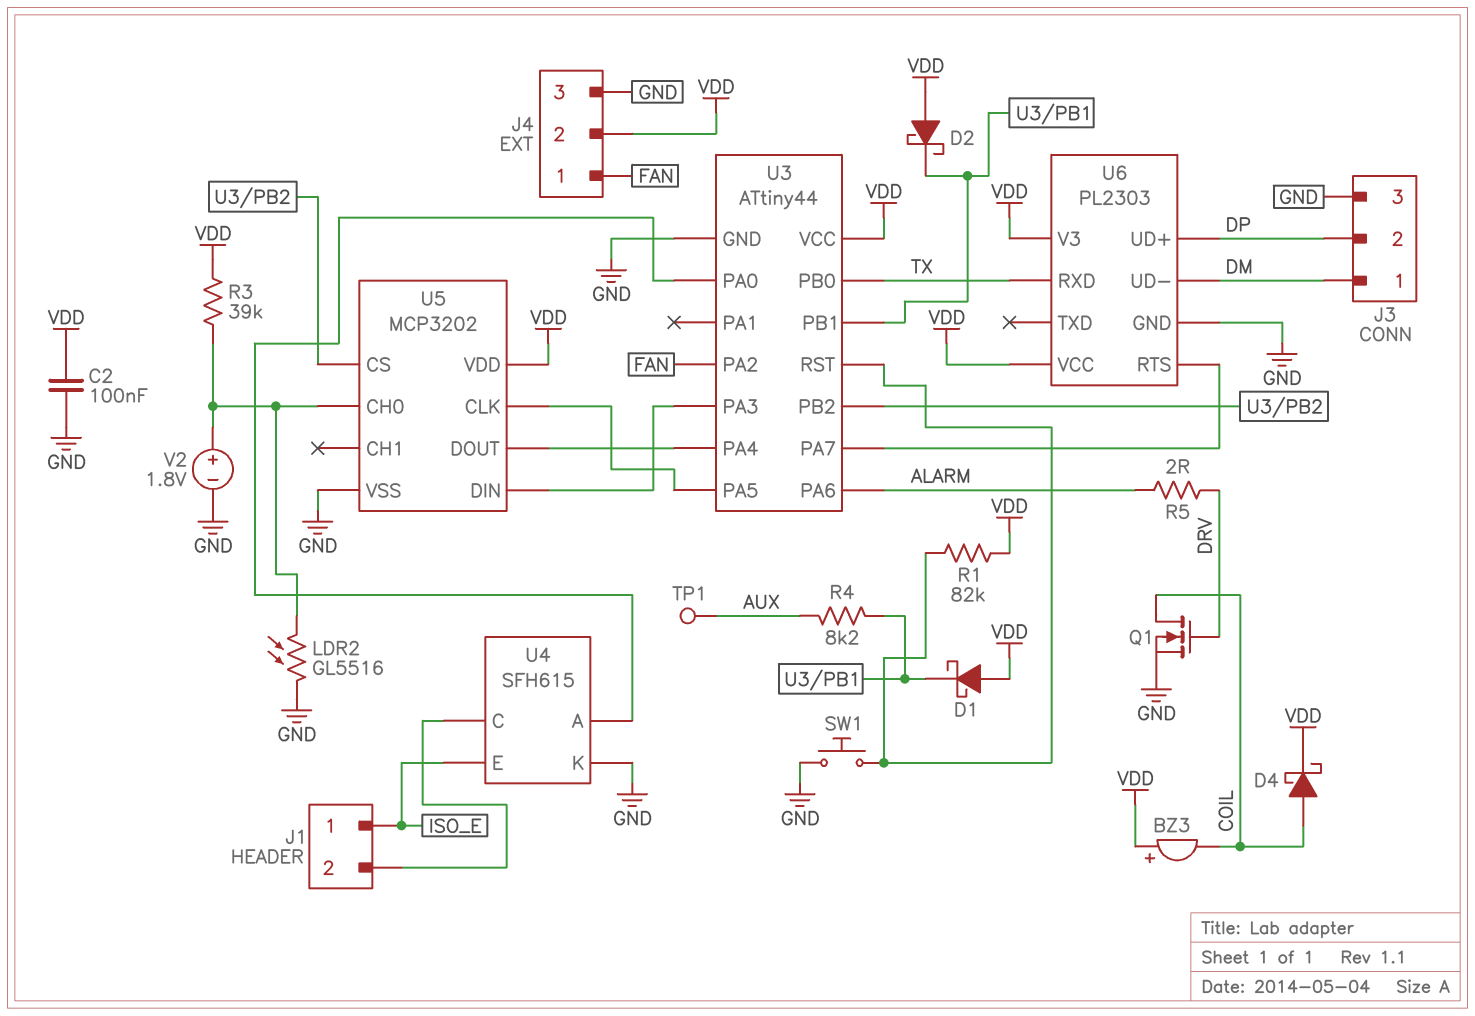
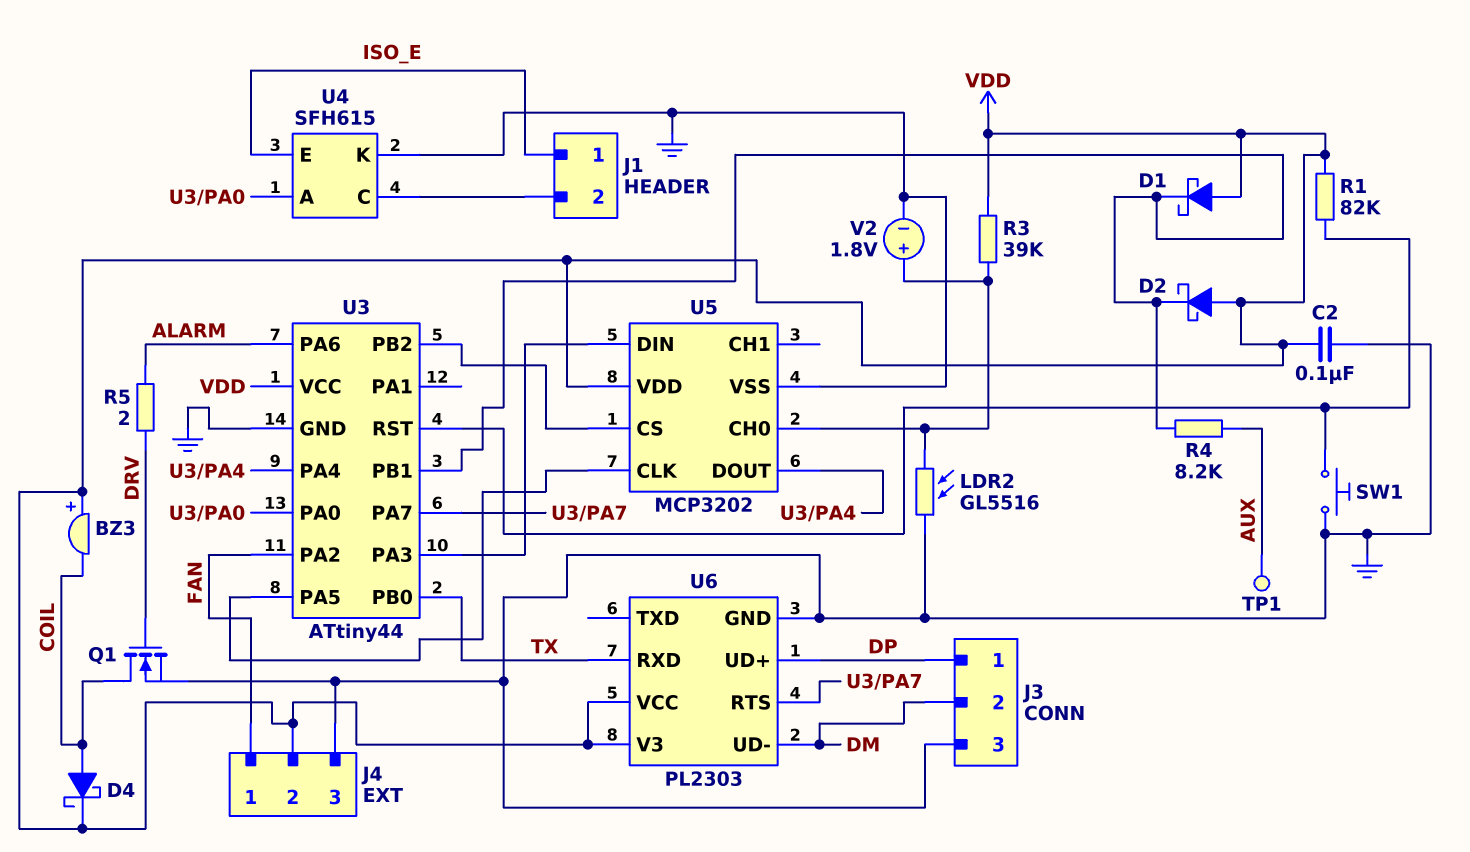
J3 pin 1: DM -> DP
J3 pin 2: DP -> DM

